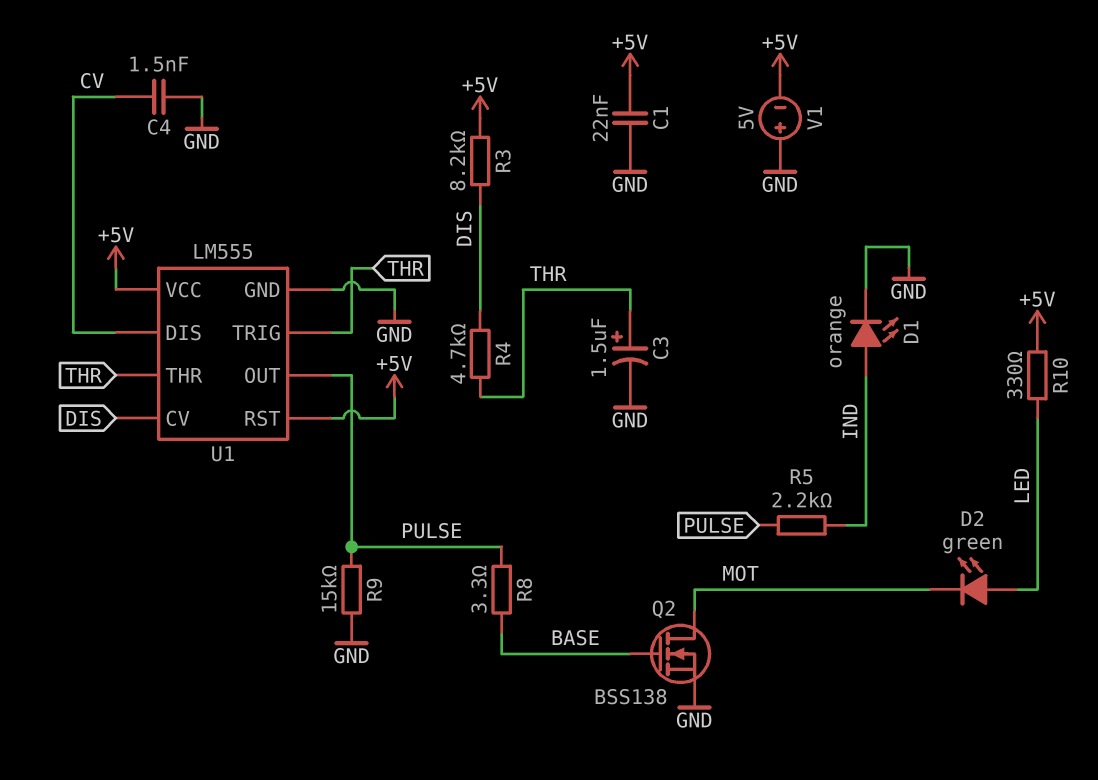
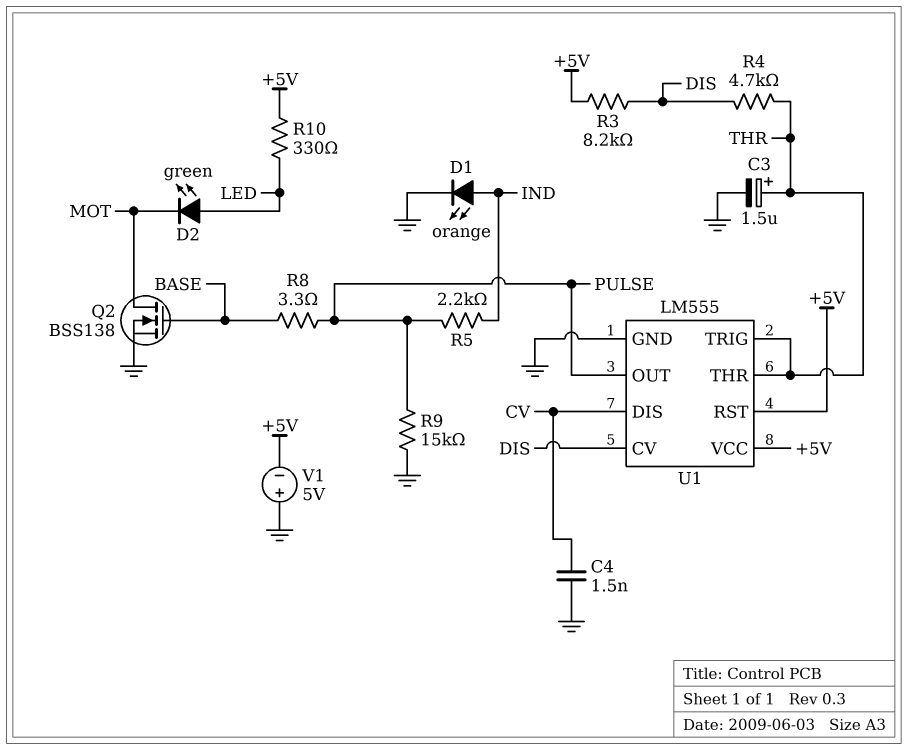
C1: 22nF (+5V, GND) -> none

